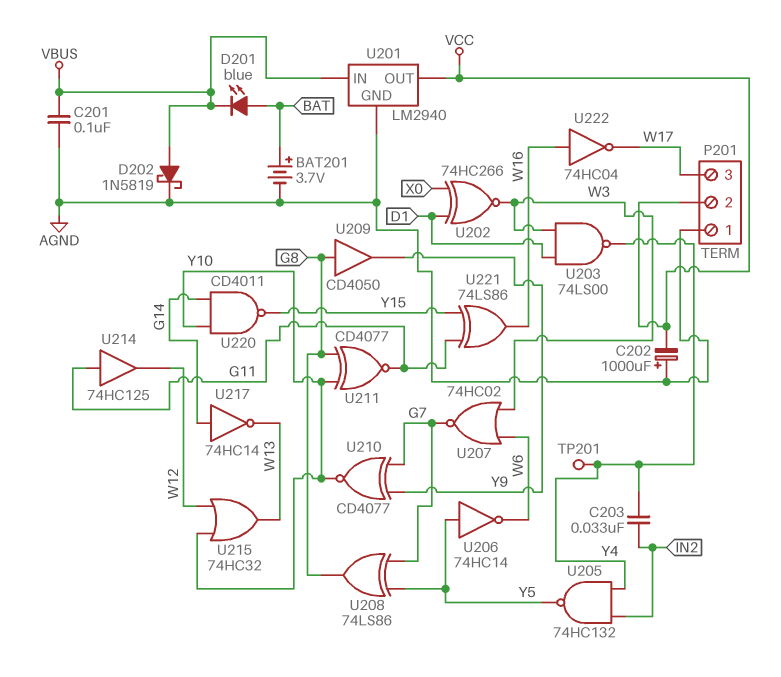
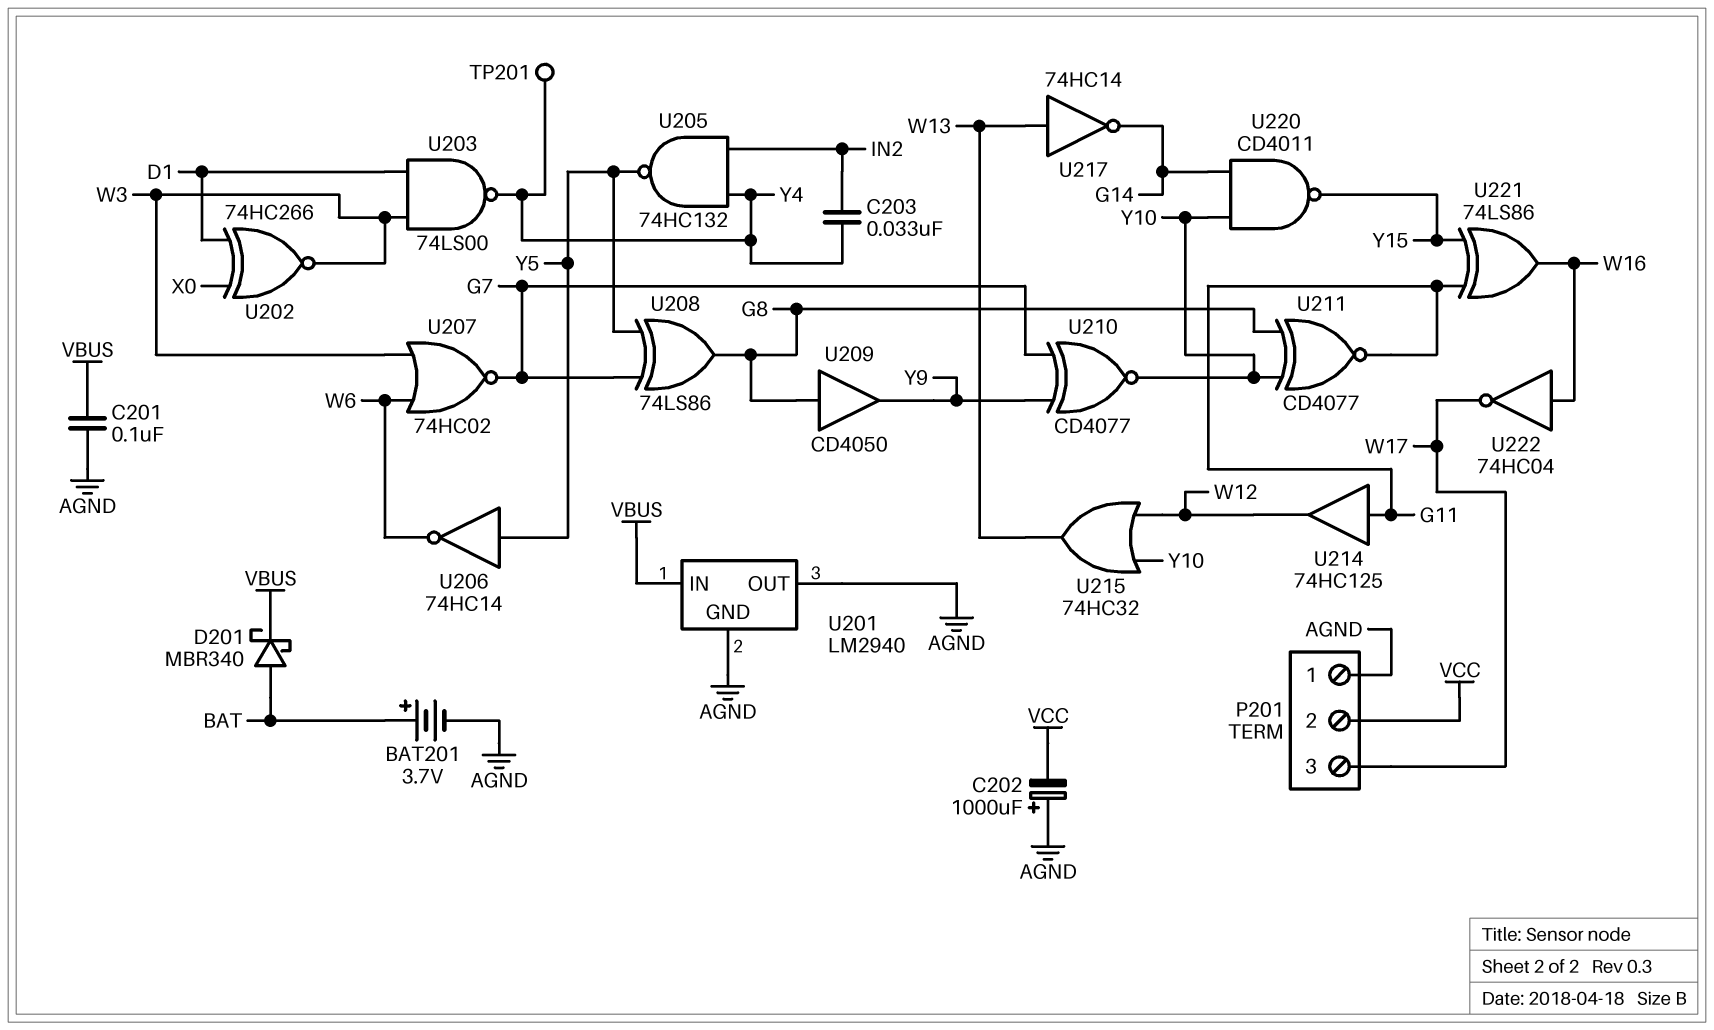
D201: LED blue (A BAT, K VBUS) -> schottky MBR340 (A BAT, K VBUS)
D202: schottky 1N5819 (A VBUS, K AGND) -> none
U201 pin OUT: VCC -> AGND
U217: NOT 74HC14 (in G14, out W13) -> NOT 74HC14 (in W13, out G14)

